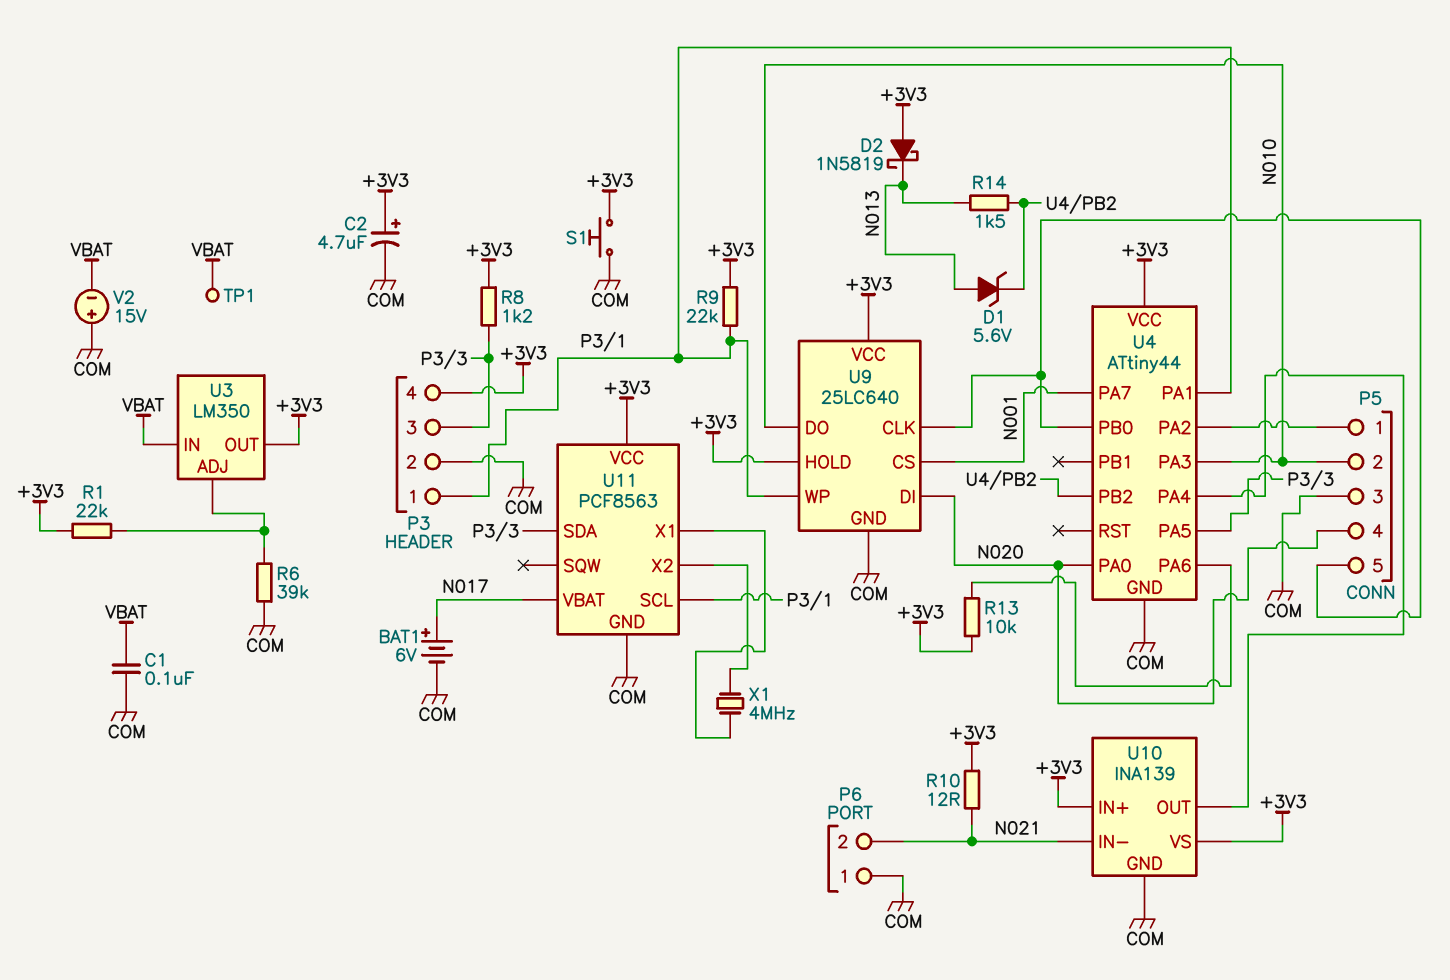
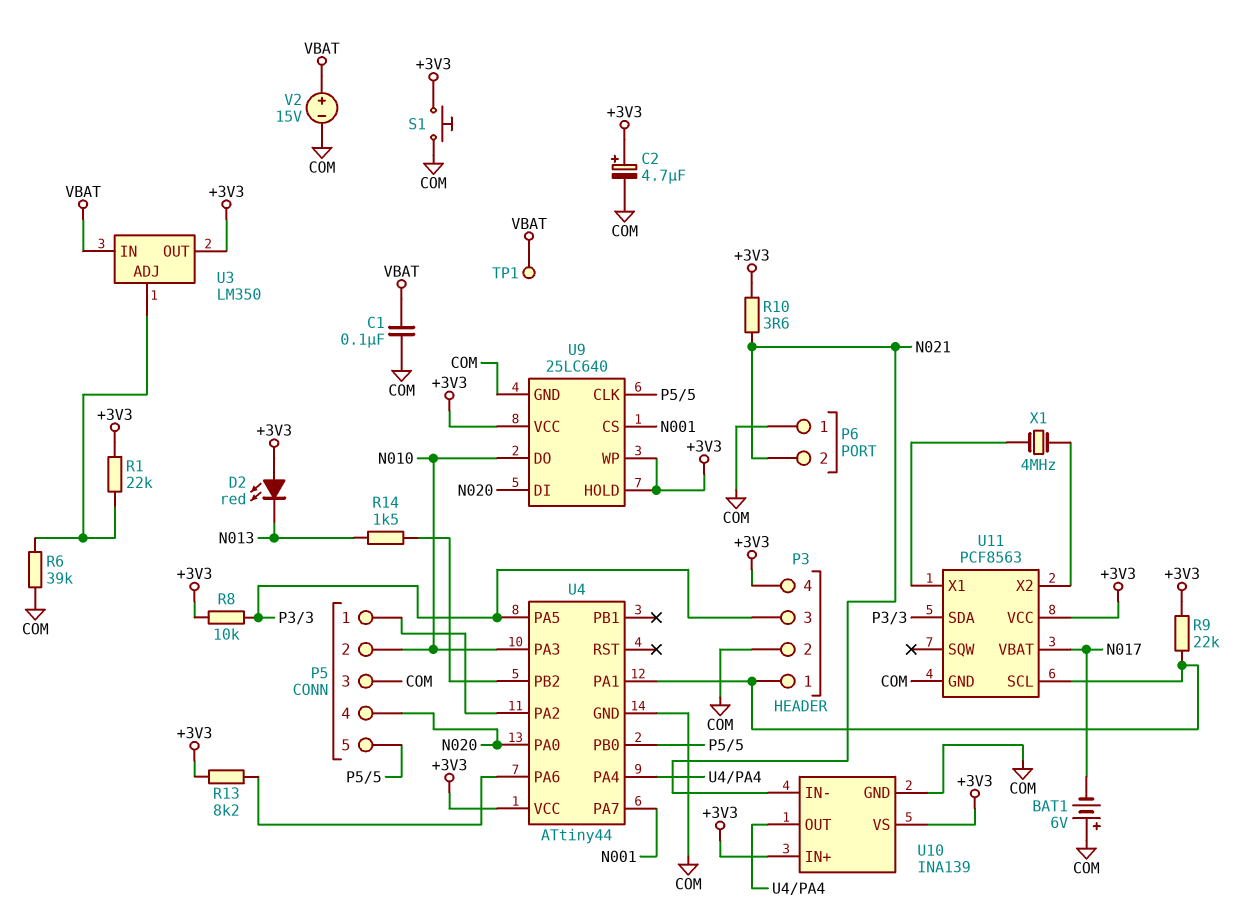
BAT1: 6V (plus N017, minus COM) -> 6V (plus COM, minus N017)
D1: zener 5.6V (A N013, K U4/PB2) -> none
D2: schottky 1N5819 (A +3V3, K N013) -> LED red (A +3V3, K N013)
R8: 1.2k (+3V3, P3/3) -> 10k (+3V3, P3/3)
R10: 12 (+3V3, N021) -> 3.6 (+3V3, N021)
R13: 10k (+3V3, U4/PA6) -> 8.2k (+3V3, U4/PA6)
U9 pin WP: P3/1 -> +3V3
V2: 15V (plus COM, minus VBAT) -> 15V (plus VBAT, minus COM)

